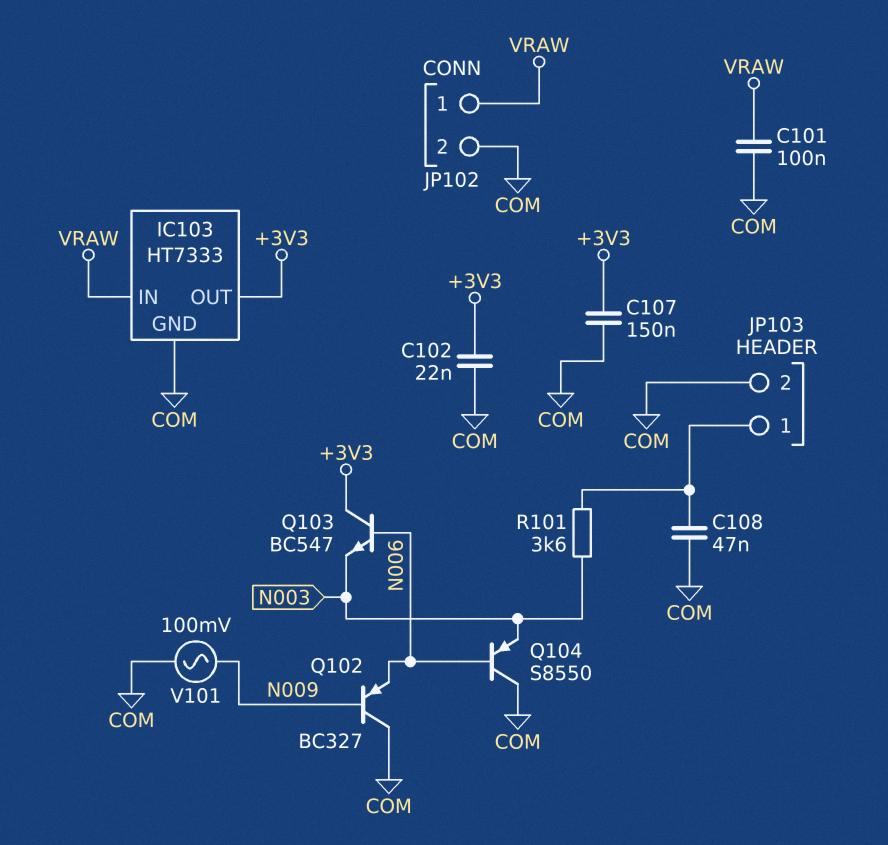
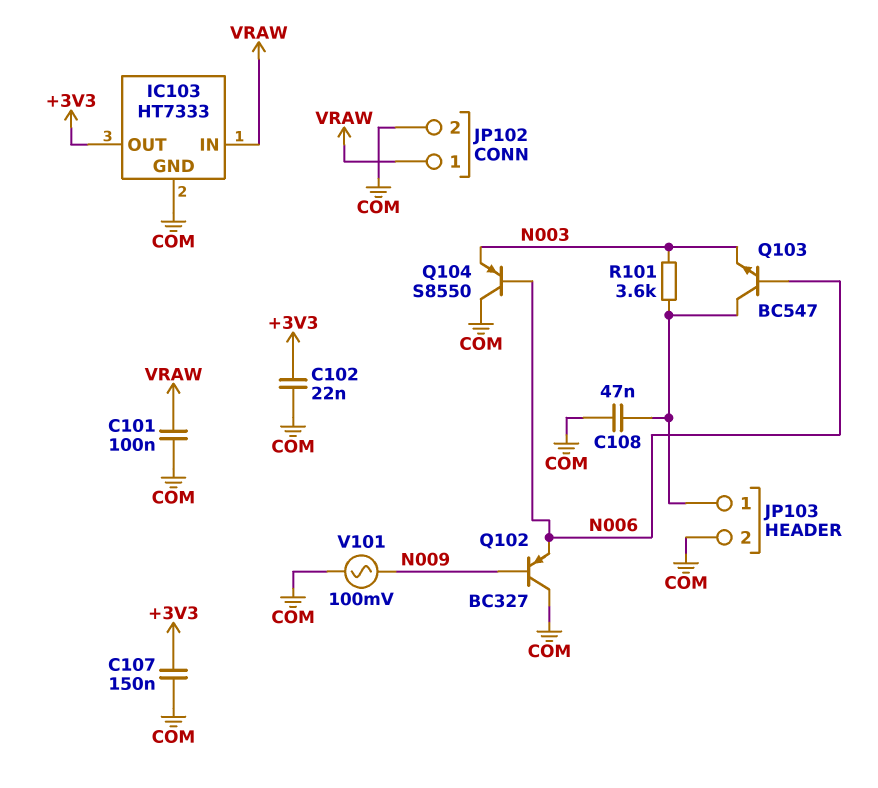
Q103: NPN BC547 (B N006, C +3V3, E N003) -> NPN BC547 (B N006, C JP103/1, E N003)

